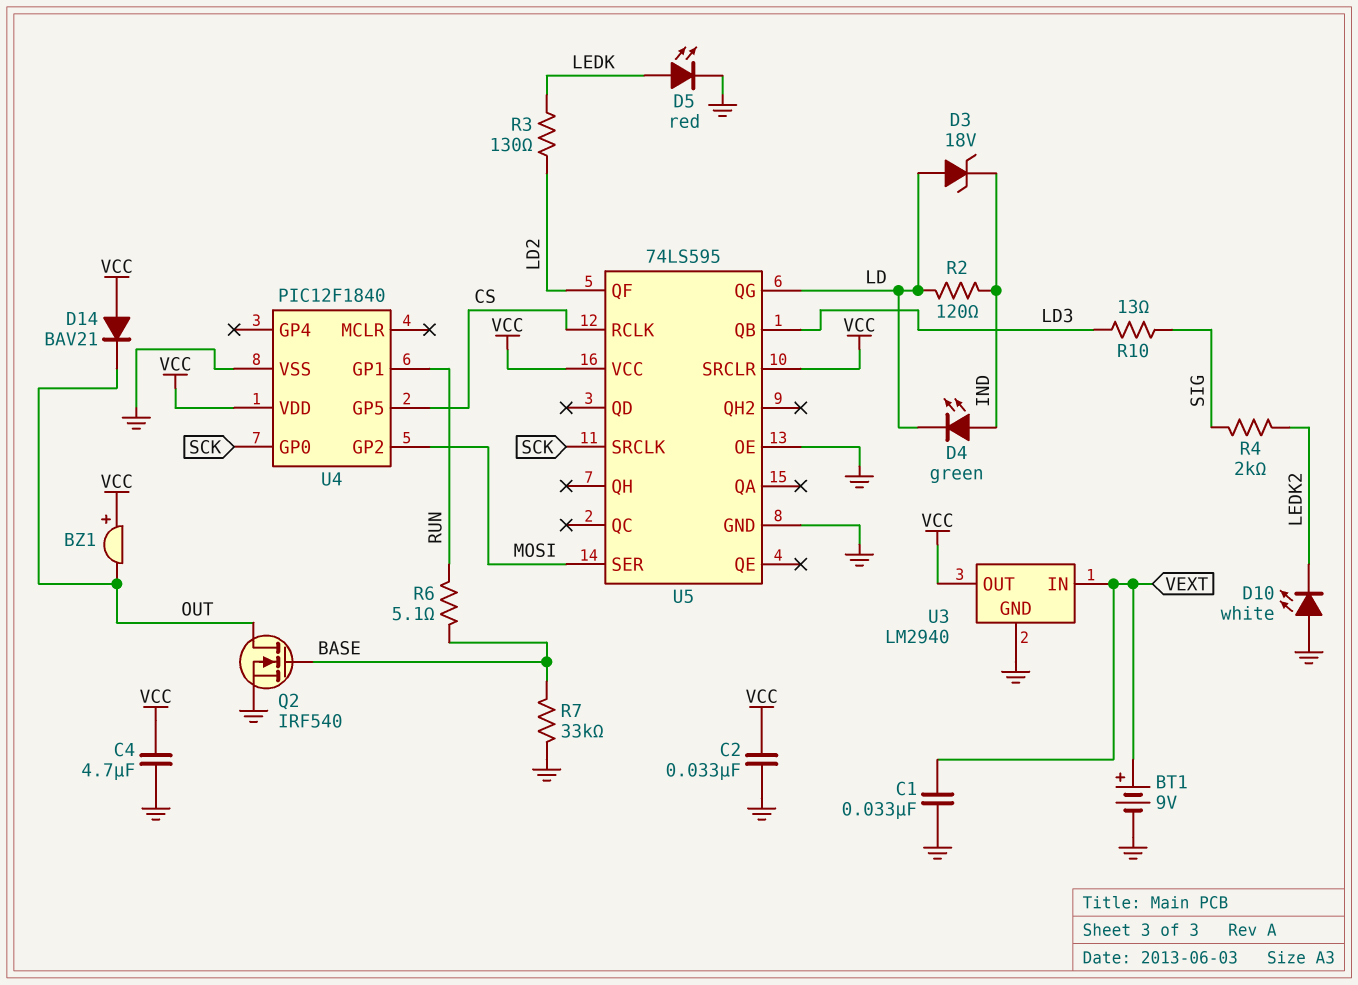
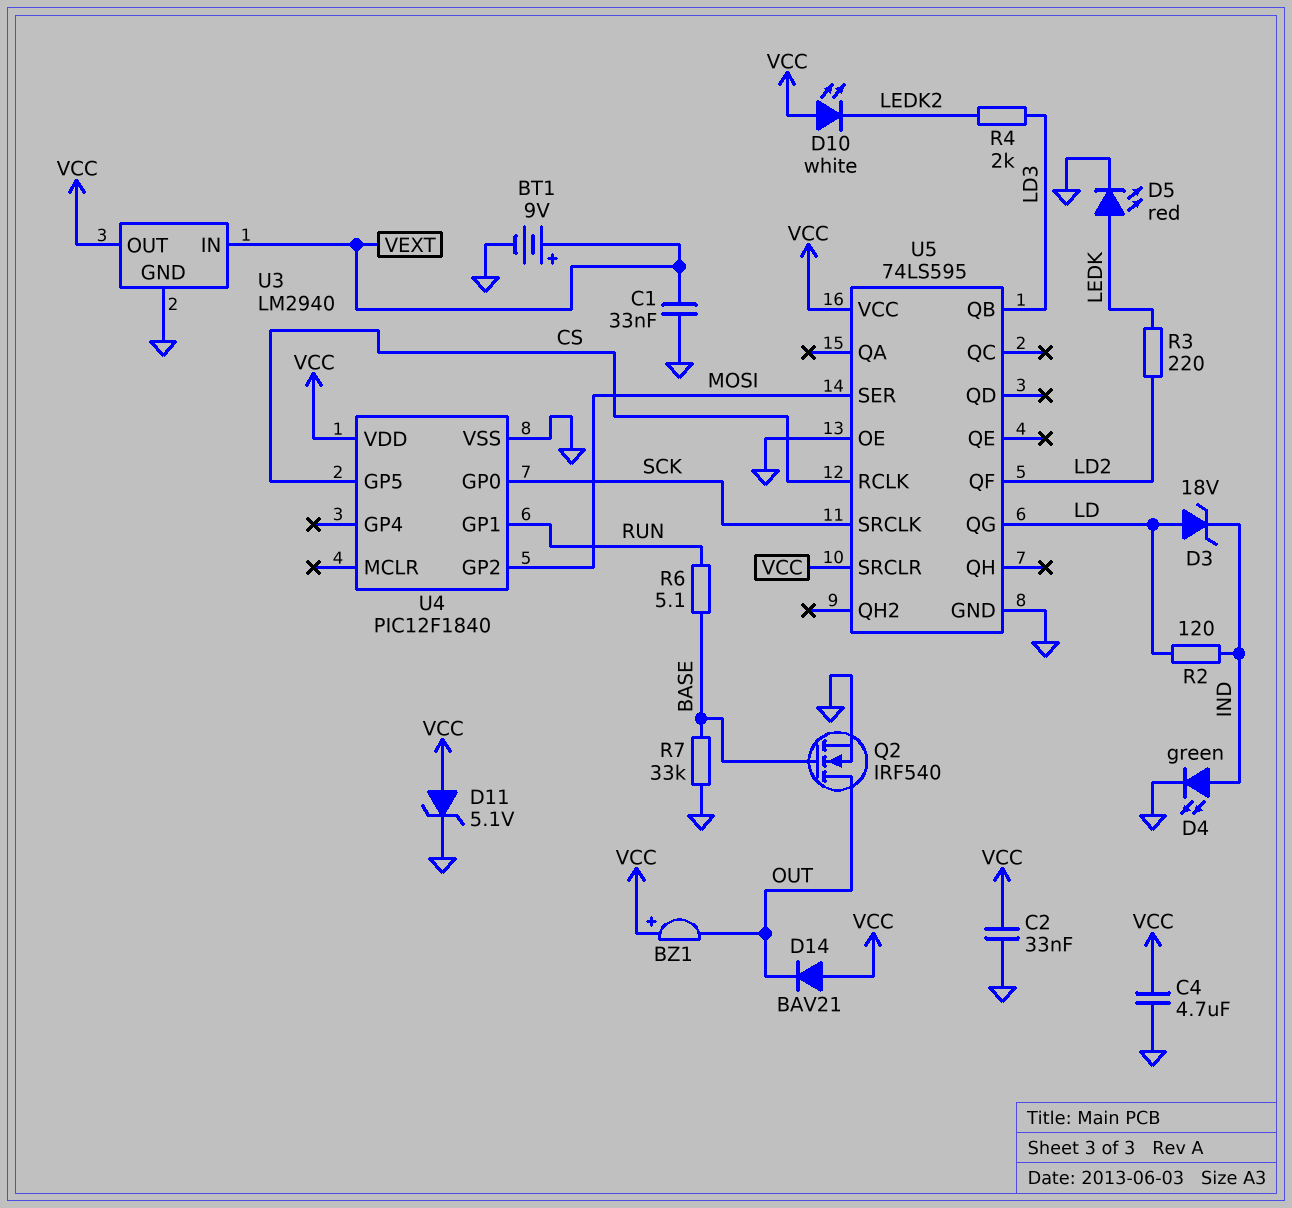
D4: LED green (A IND, K LD) -> LED green (A IND, K GND)
D10: LED white (A GND, K LEDK2) -> LED white (A VCC, K LEDK2)
D11: none -> zener 5.1V (A VCC, K GND)
R3: 130 (LD2, LEDK) -> 220 (LD2, LEDK)
R4: 2k (LEDK2, SIG) -> 2k (LD3, LEDK2)
R10: 13 (LD3, SIG) -> none

